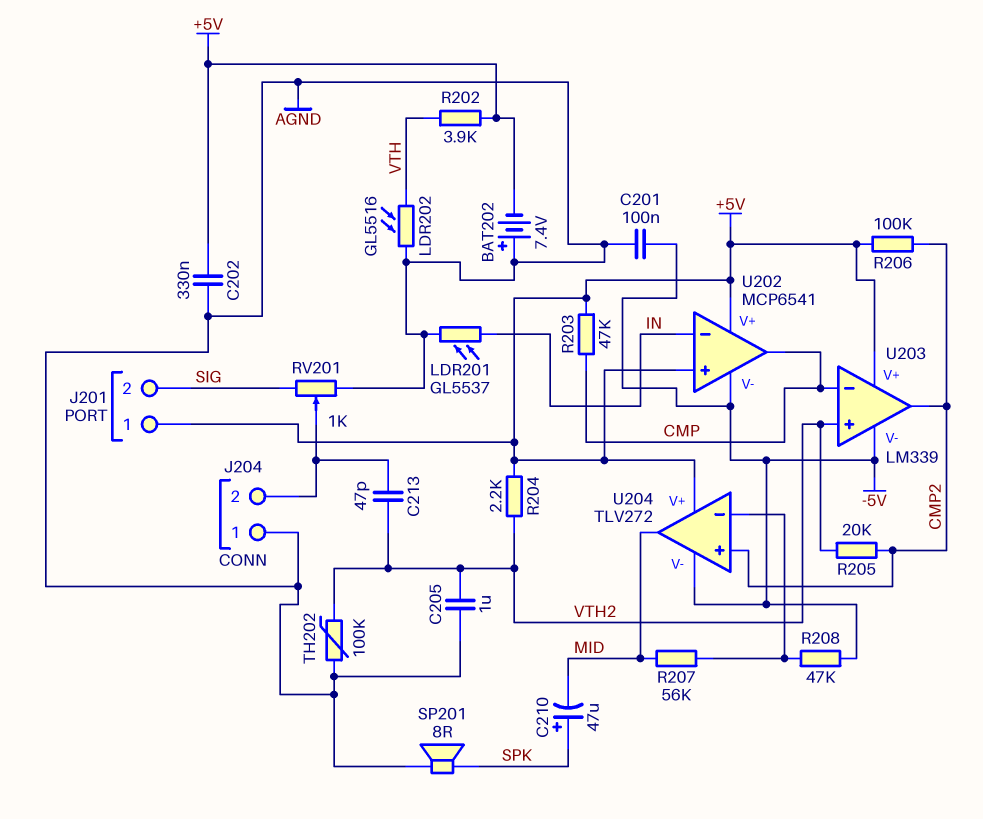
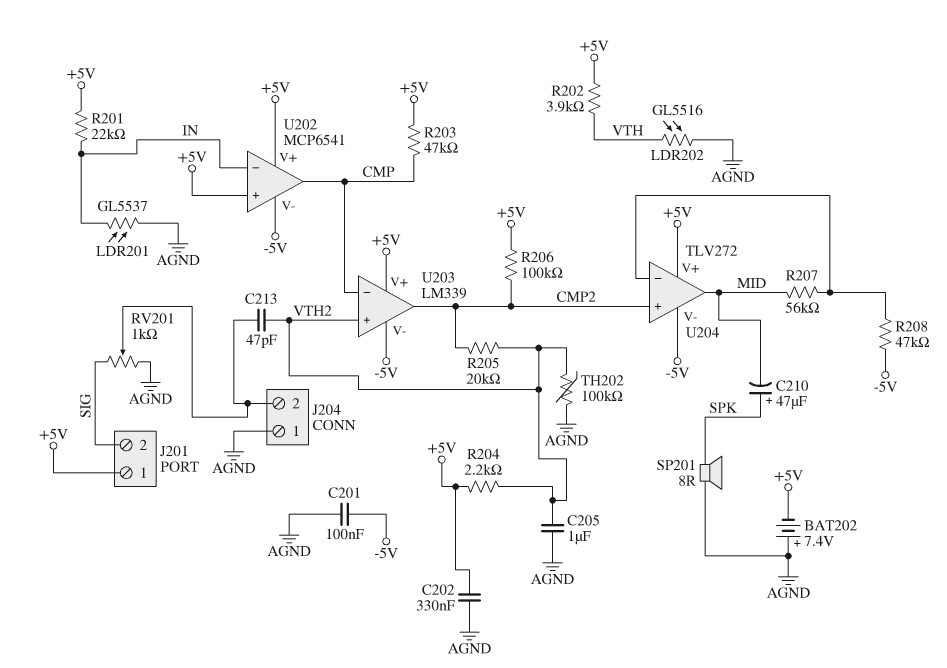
R201: none -> 22k (+5V, IN)

